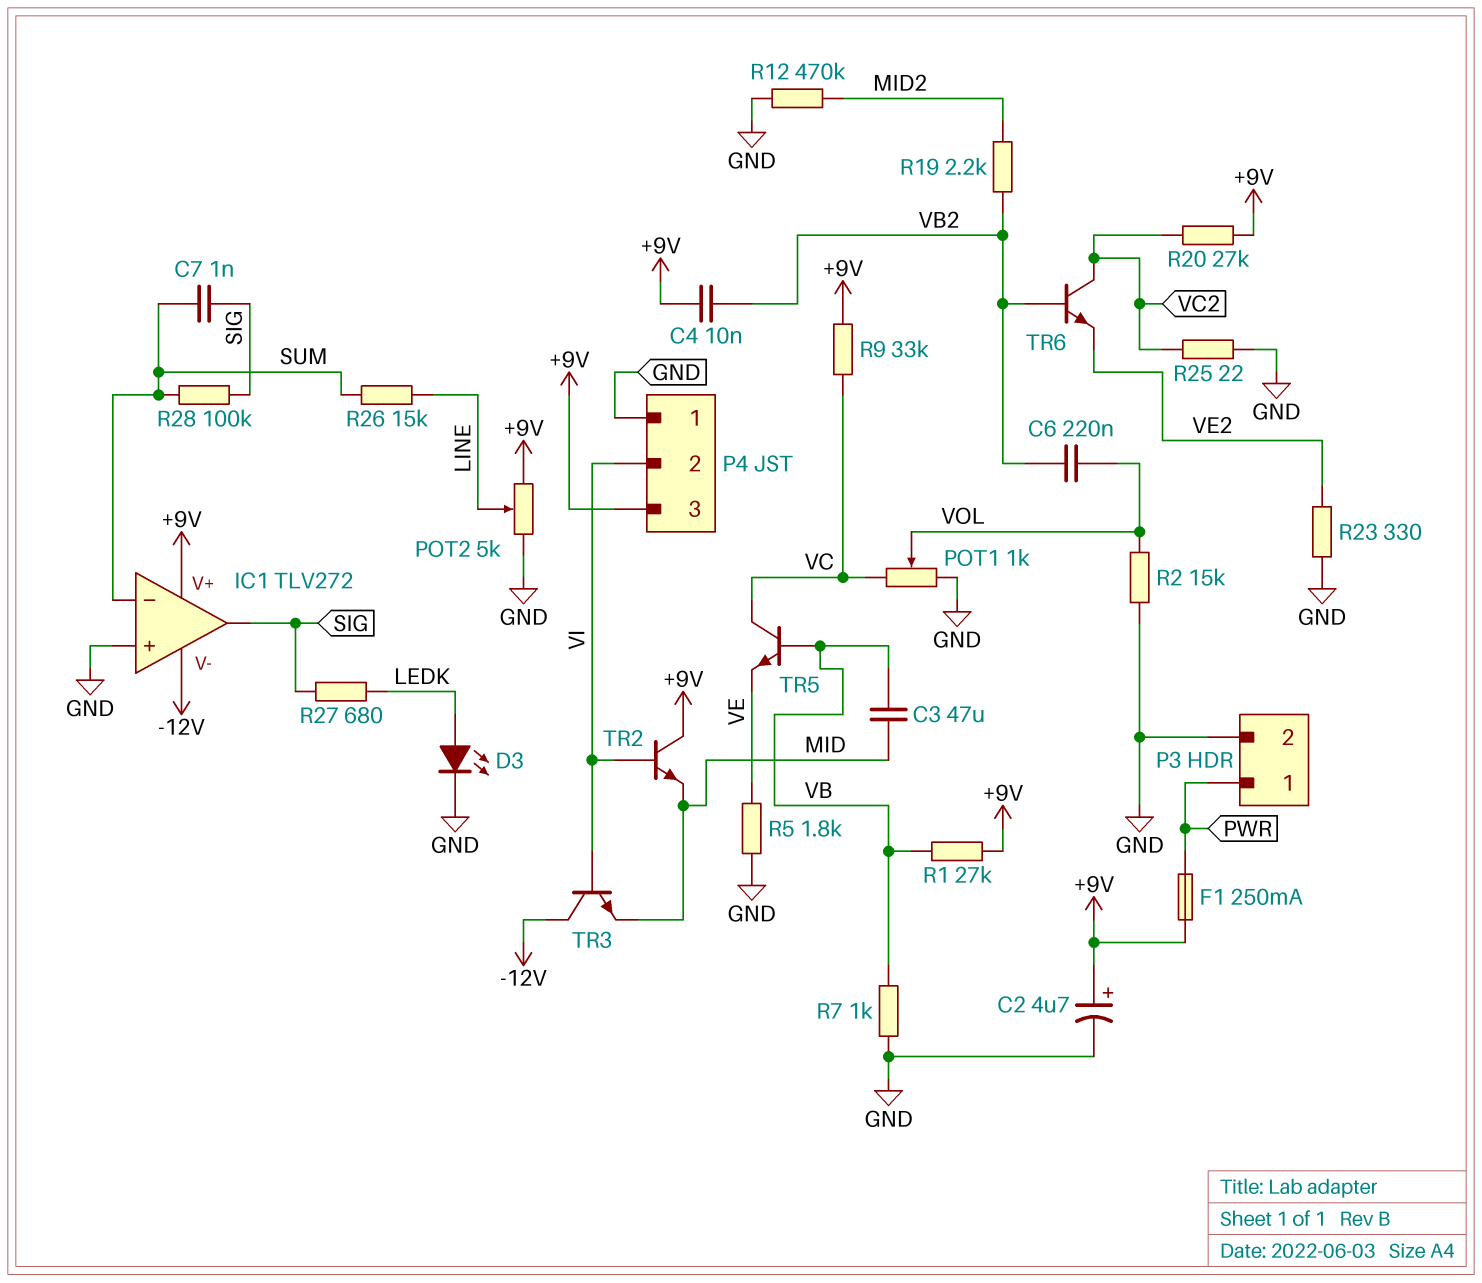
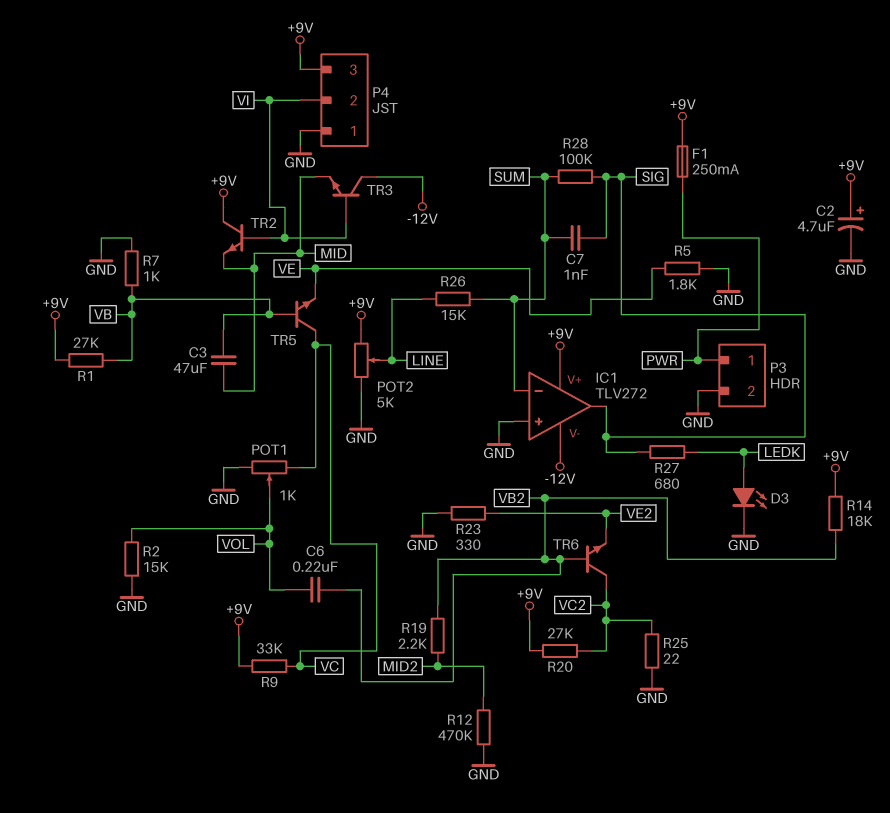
C4: 10nF (+9V, VB2) -> none
R14: none -> 18k (+9V, VB2)

